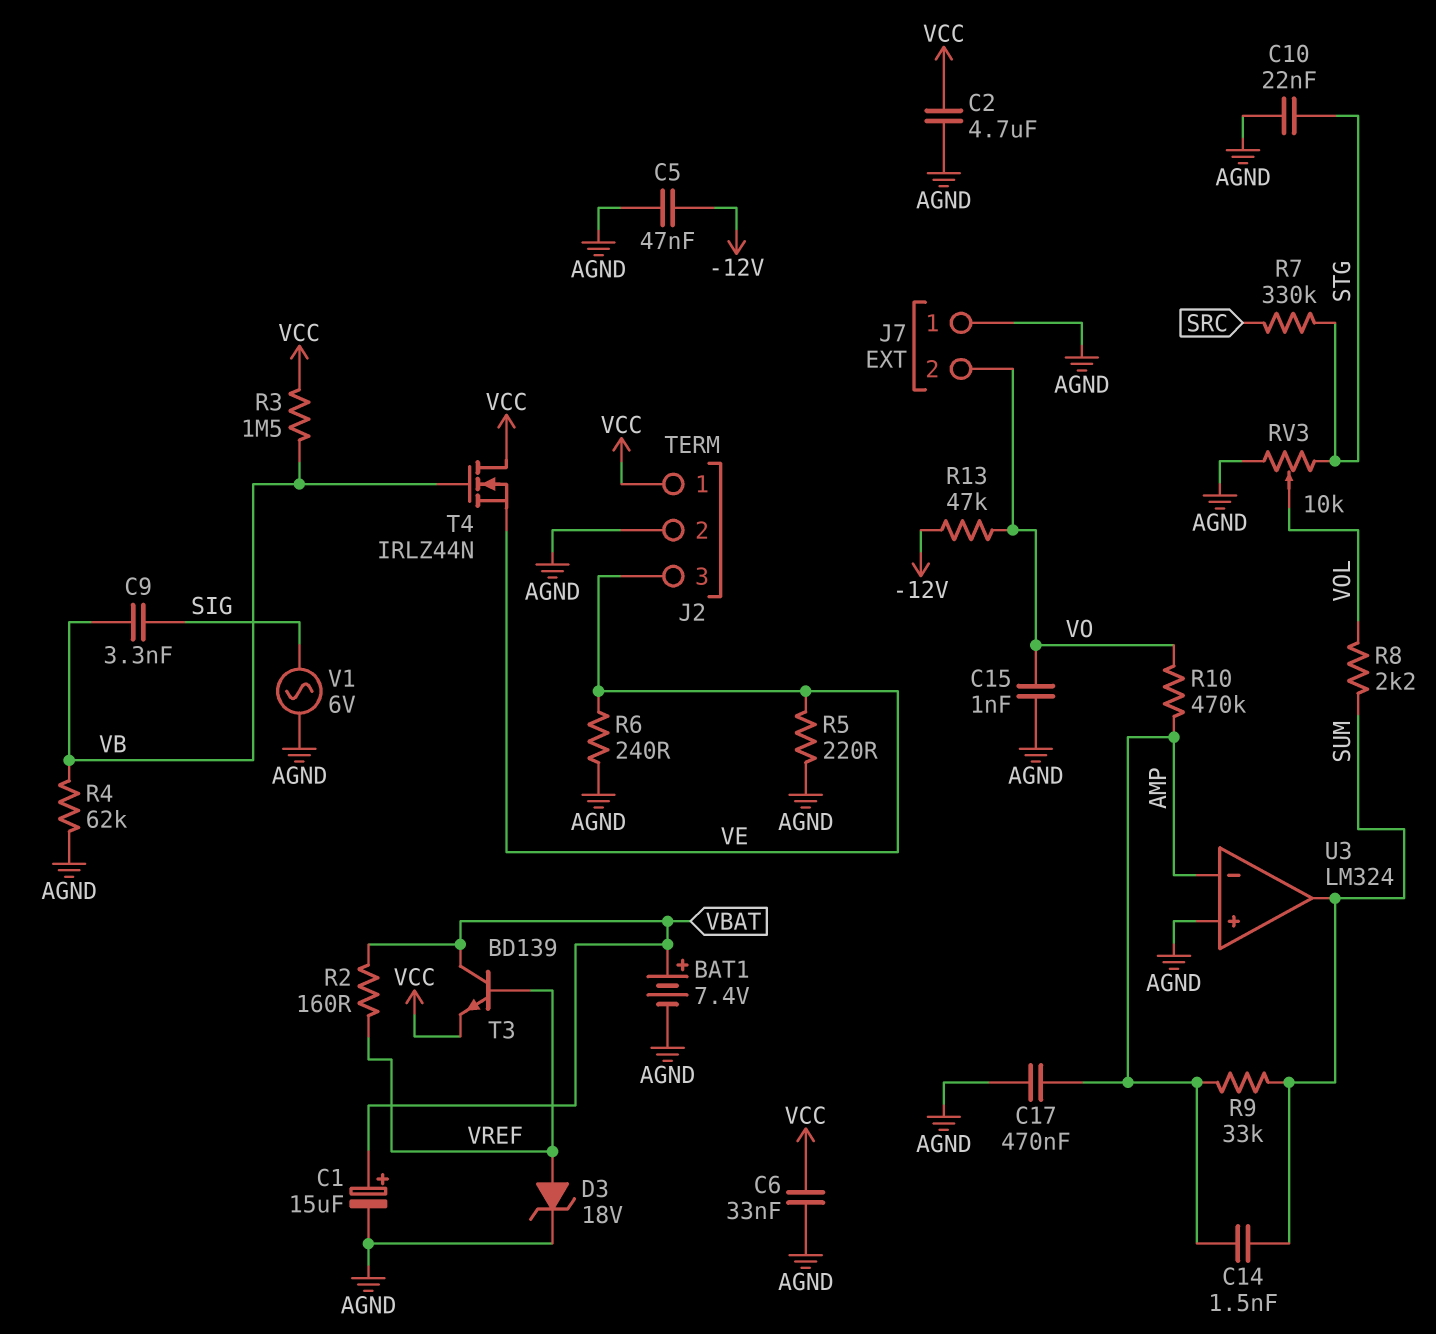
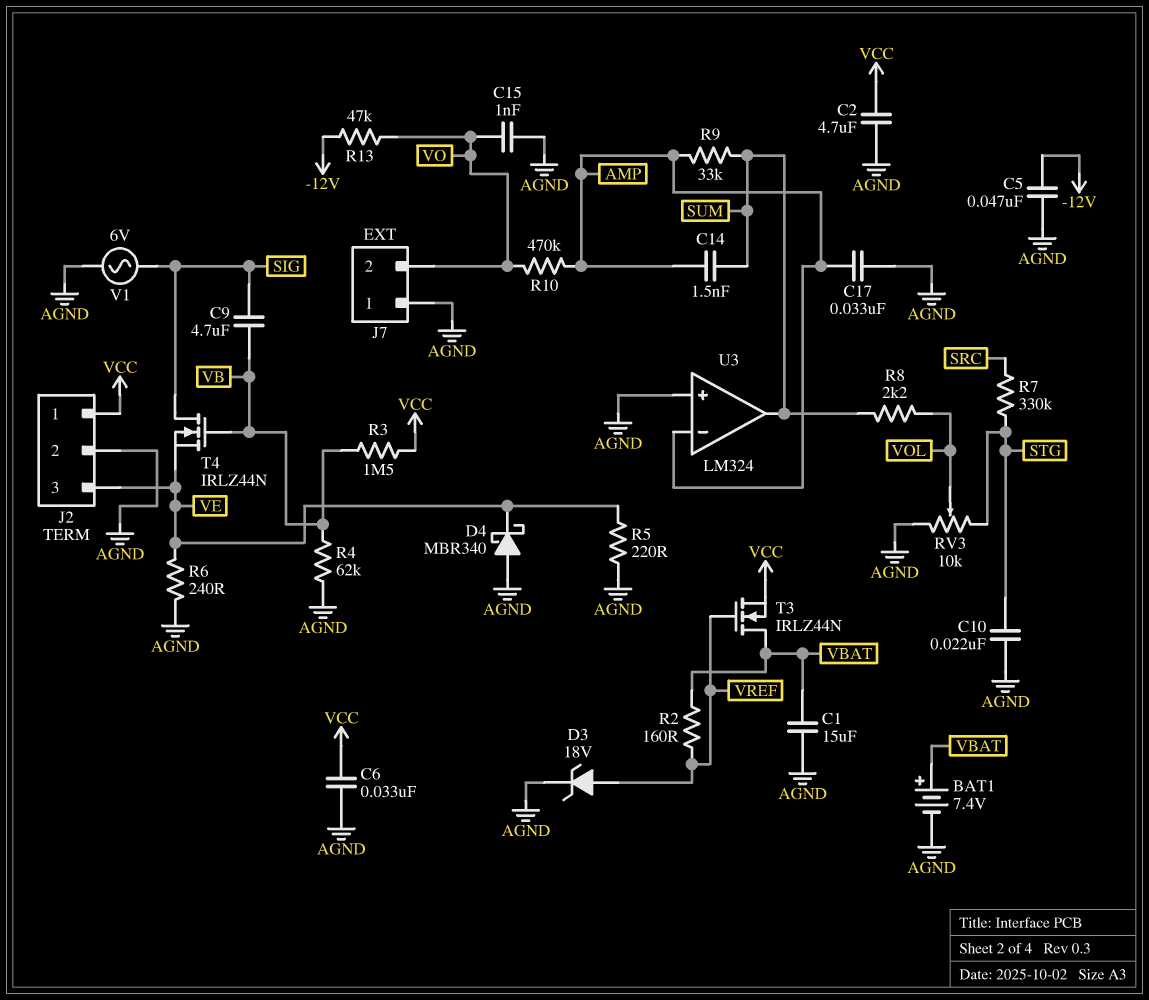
C1: 15uF (plus VBAT, minus AGND) -> 15uF (AGND, VBAT)
C9: 3.3nF (SIG, VB) -> 4.7uF (SIG, VB)
C17: 470nF (AGND, AMP) -> 33nF (AGND, AMP)
D4: none -> schottky MBR340 (A AGND, K VE)
T3: NPN BD139 (B VREF, C VBAT, E VCC) -> NMOS IRLZ44N (G VREF, D VBAT, S VCC)
T4: NMOS IRLZ44N (G VB, D VCC, S VE) -> NMOS IRLZ44N (G VB, D SIG, S VE)

